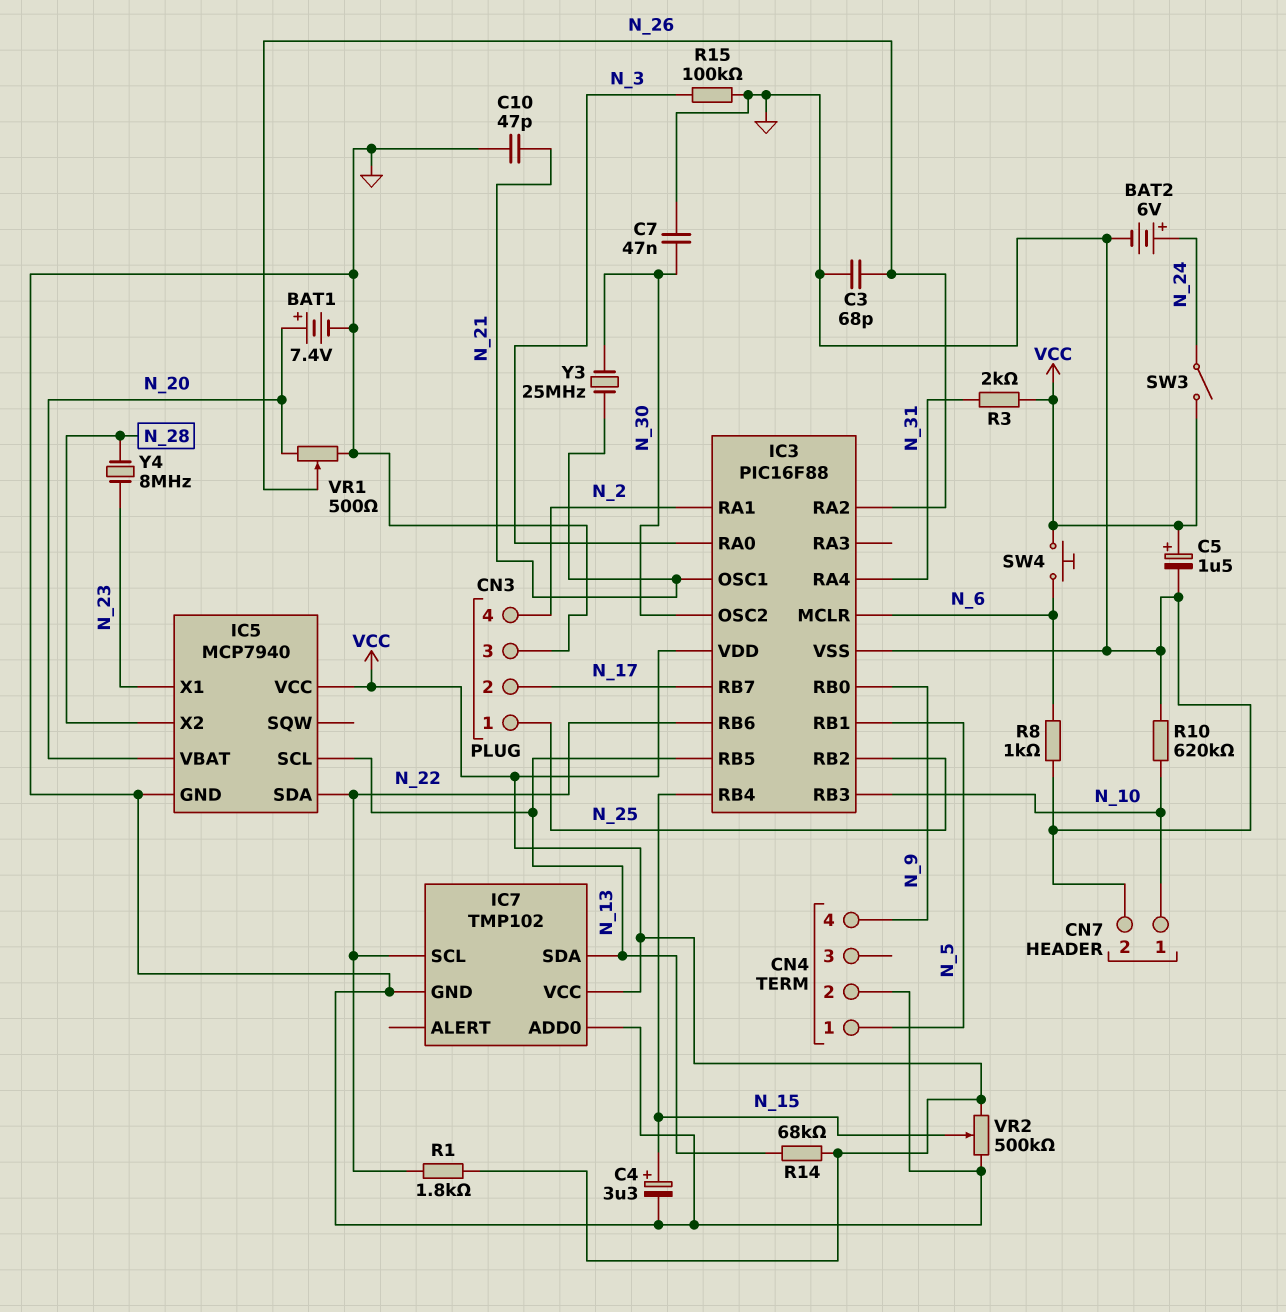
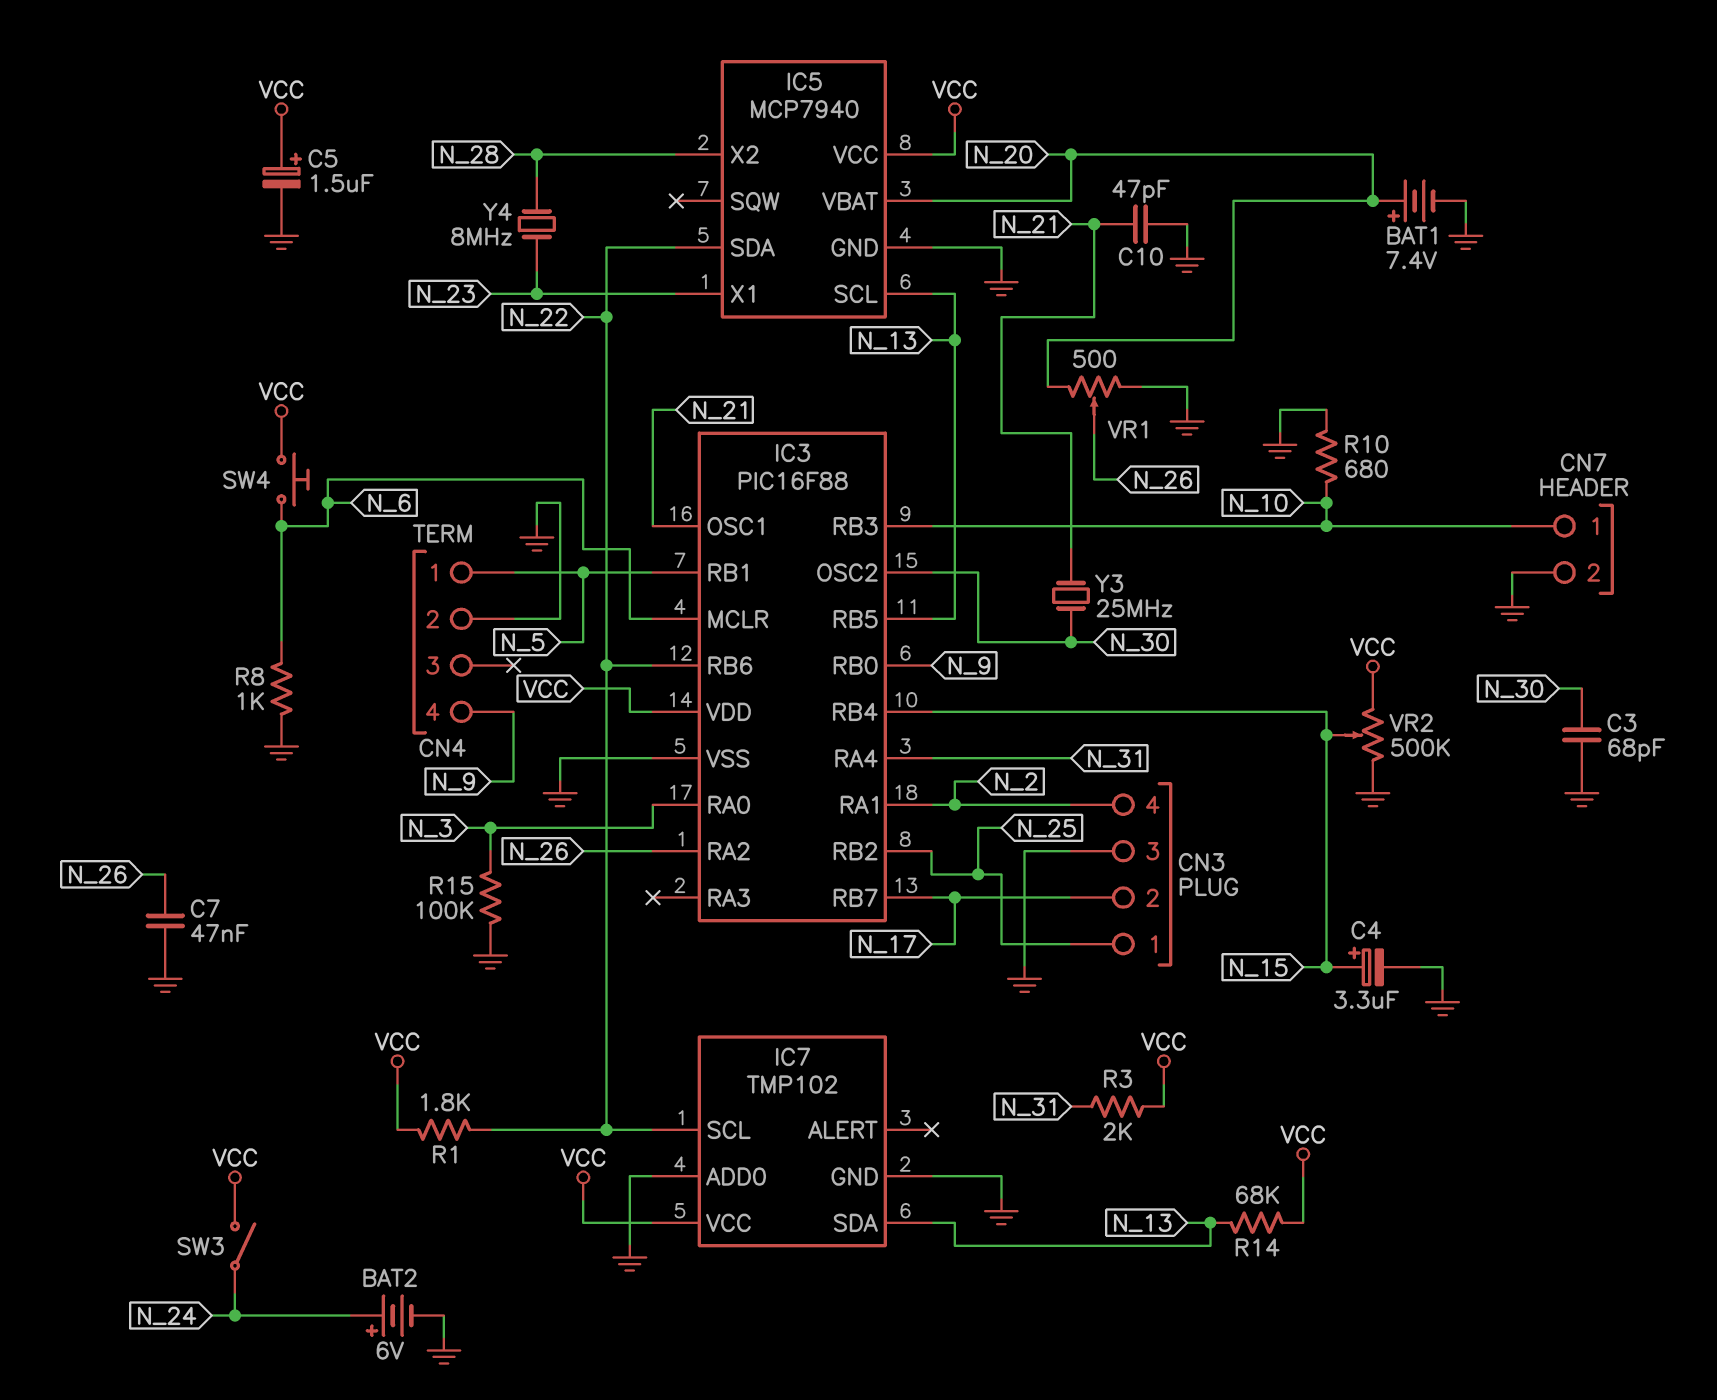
C3: 68pF (GND, N_26) -> 68pF (GND, N_30)
C7: 47nF (GND, N_30) -> 47nF (GND, N_26)
R10: 620k (GND, N_10) -> 680 (GND, N_10)

